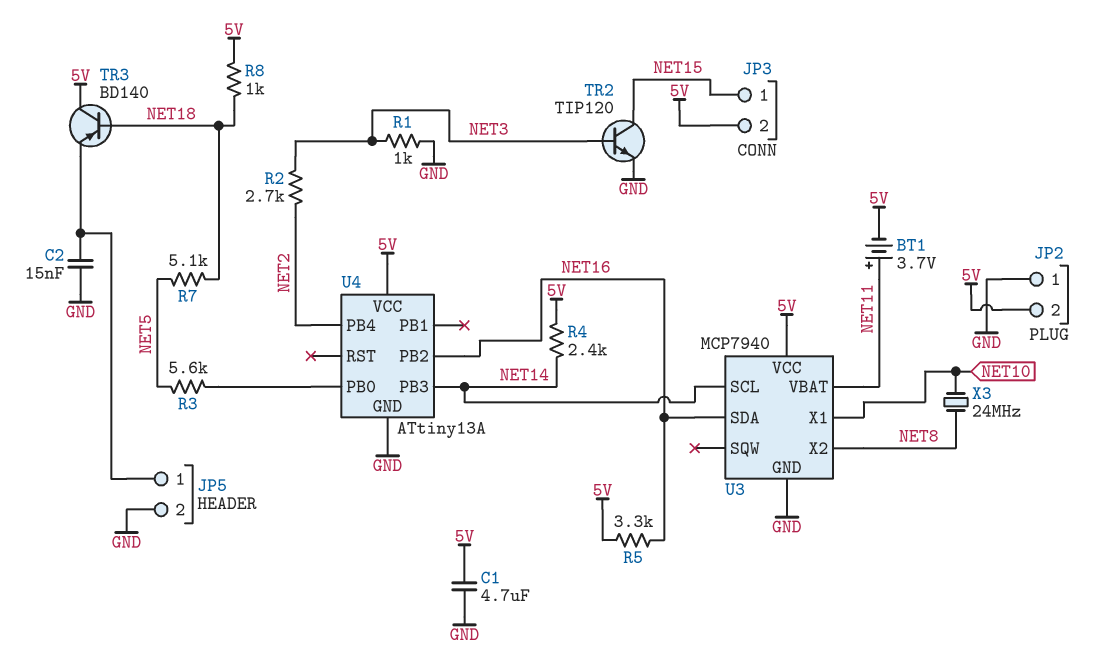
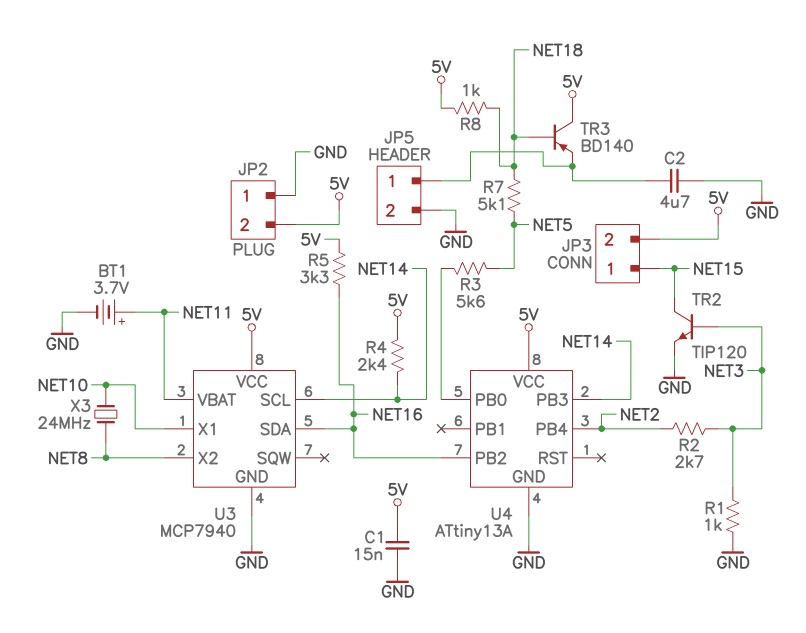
BT1: 3.7V (plus NET11, minus 5V) -> 3.7V (plus NET11, minus GND)
C1: 4.7uF (5V, GND) -> 15nF (5V, GND)
C2: 15nF (GND, JP5/1) -> 4.7uF (GND, JP5/1)

